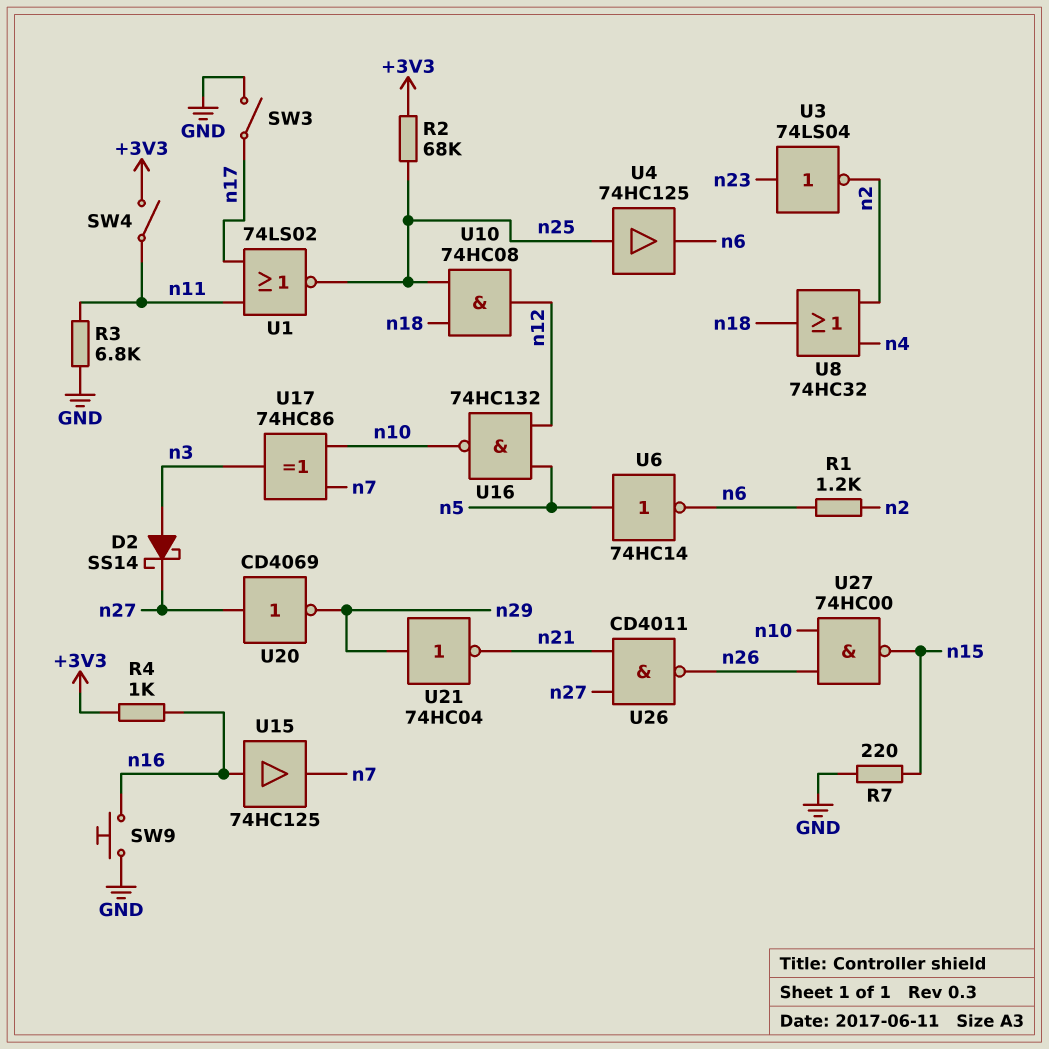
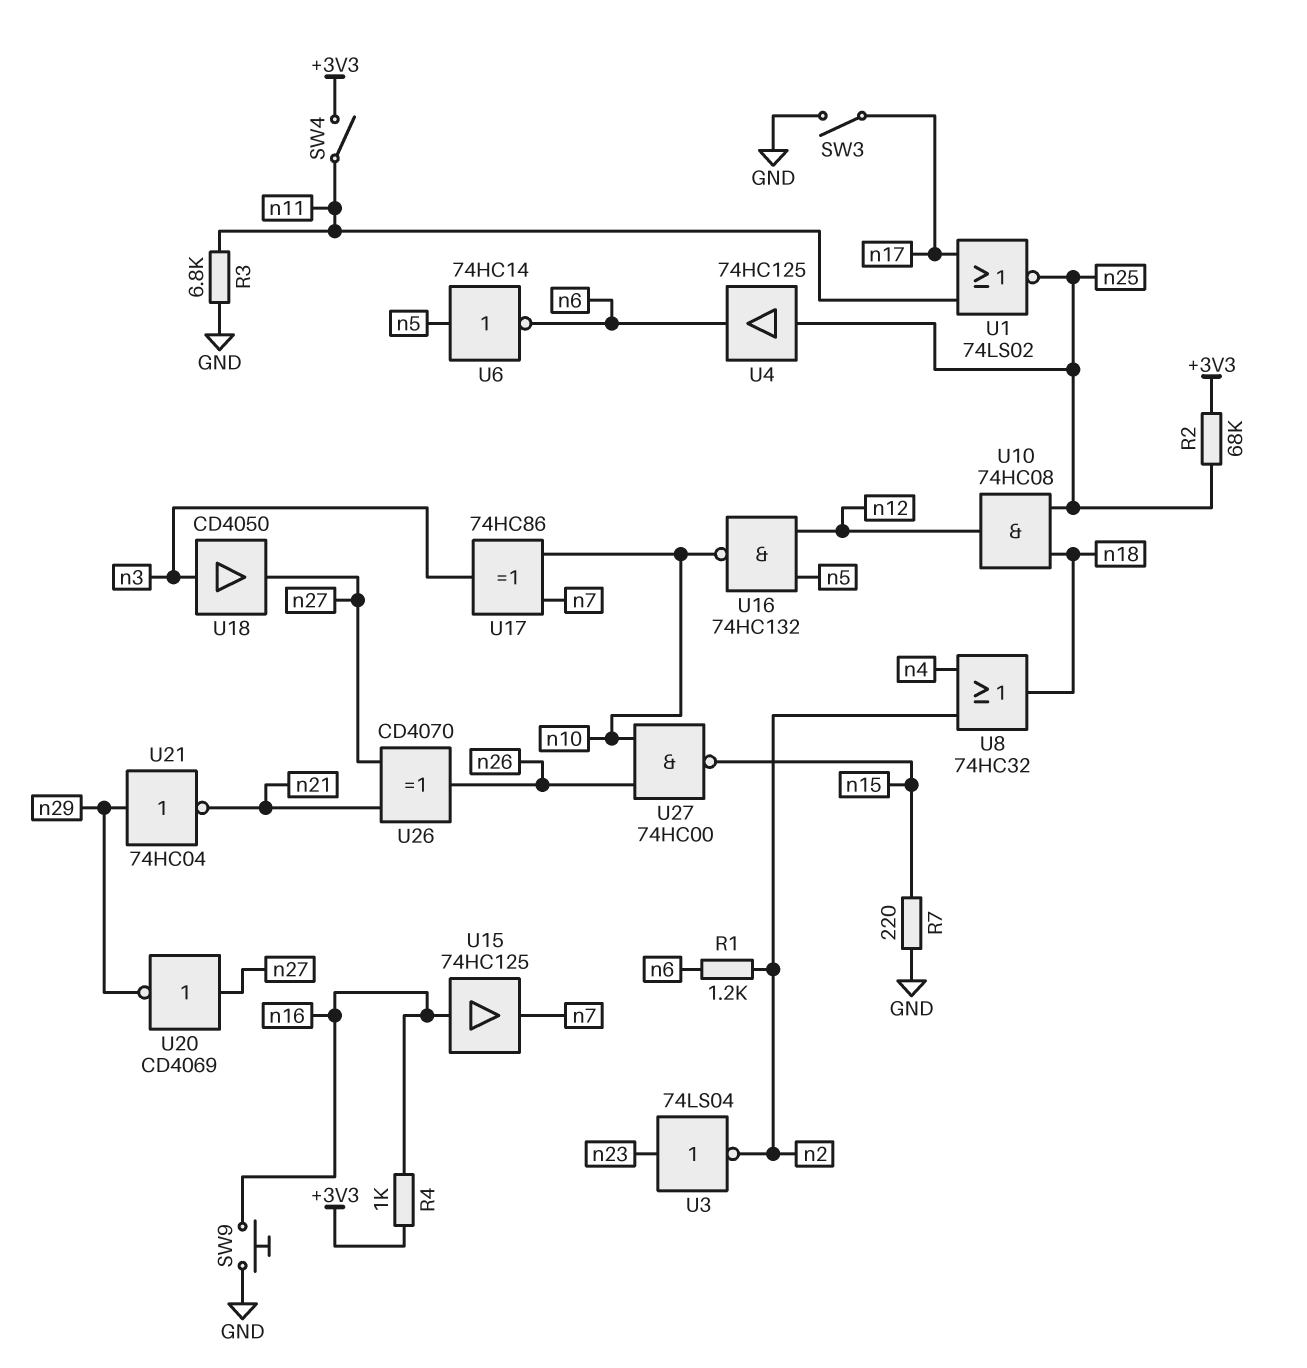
D2: schottky SS14 (A n3, K n27) -> none
U18: none -> buffer CD4050 (in n3, out n27)
U26: NAND CD4011 (in n21, in n27, out n26) -> XOR CD4070 (in n21, in n27, out n26)

